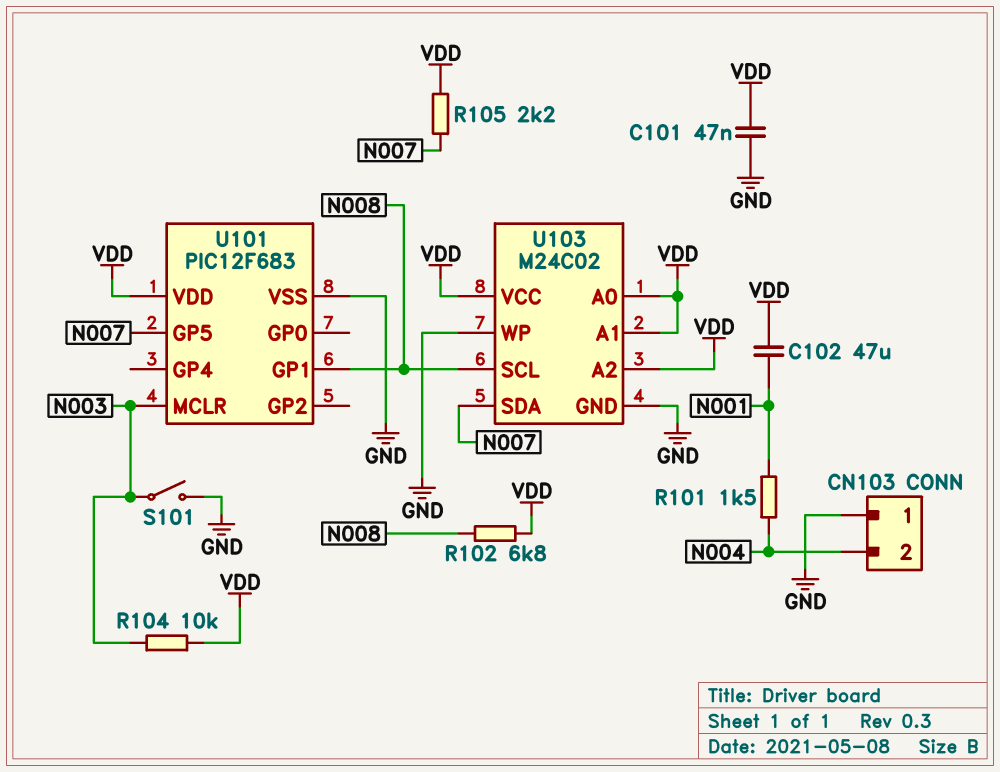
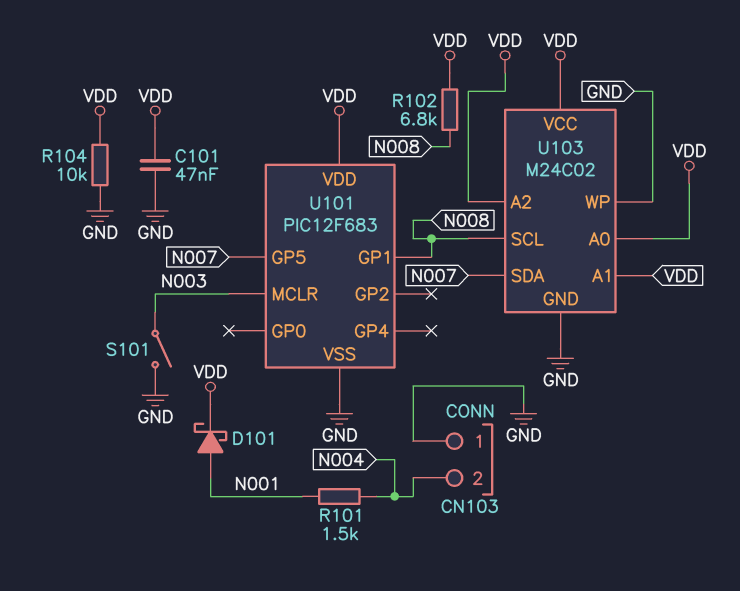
C102: 47uF (N001, VDD) -> none
D101: none -> schottky (A N001, K VDD)
R104: 10k (N003, VDD) -> 10k (GND, VDD)
R105: 2.2k (N007, VDD) -> none

